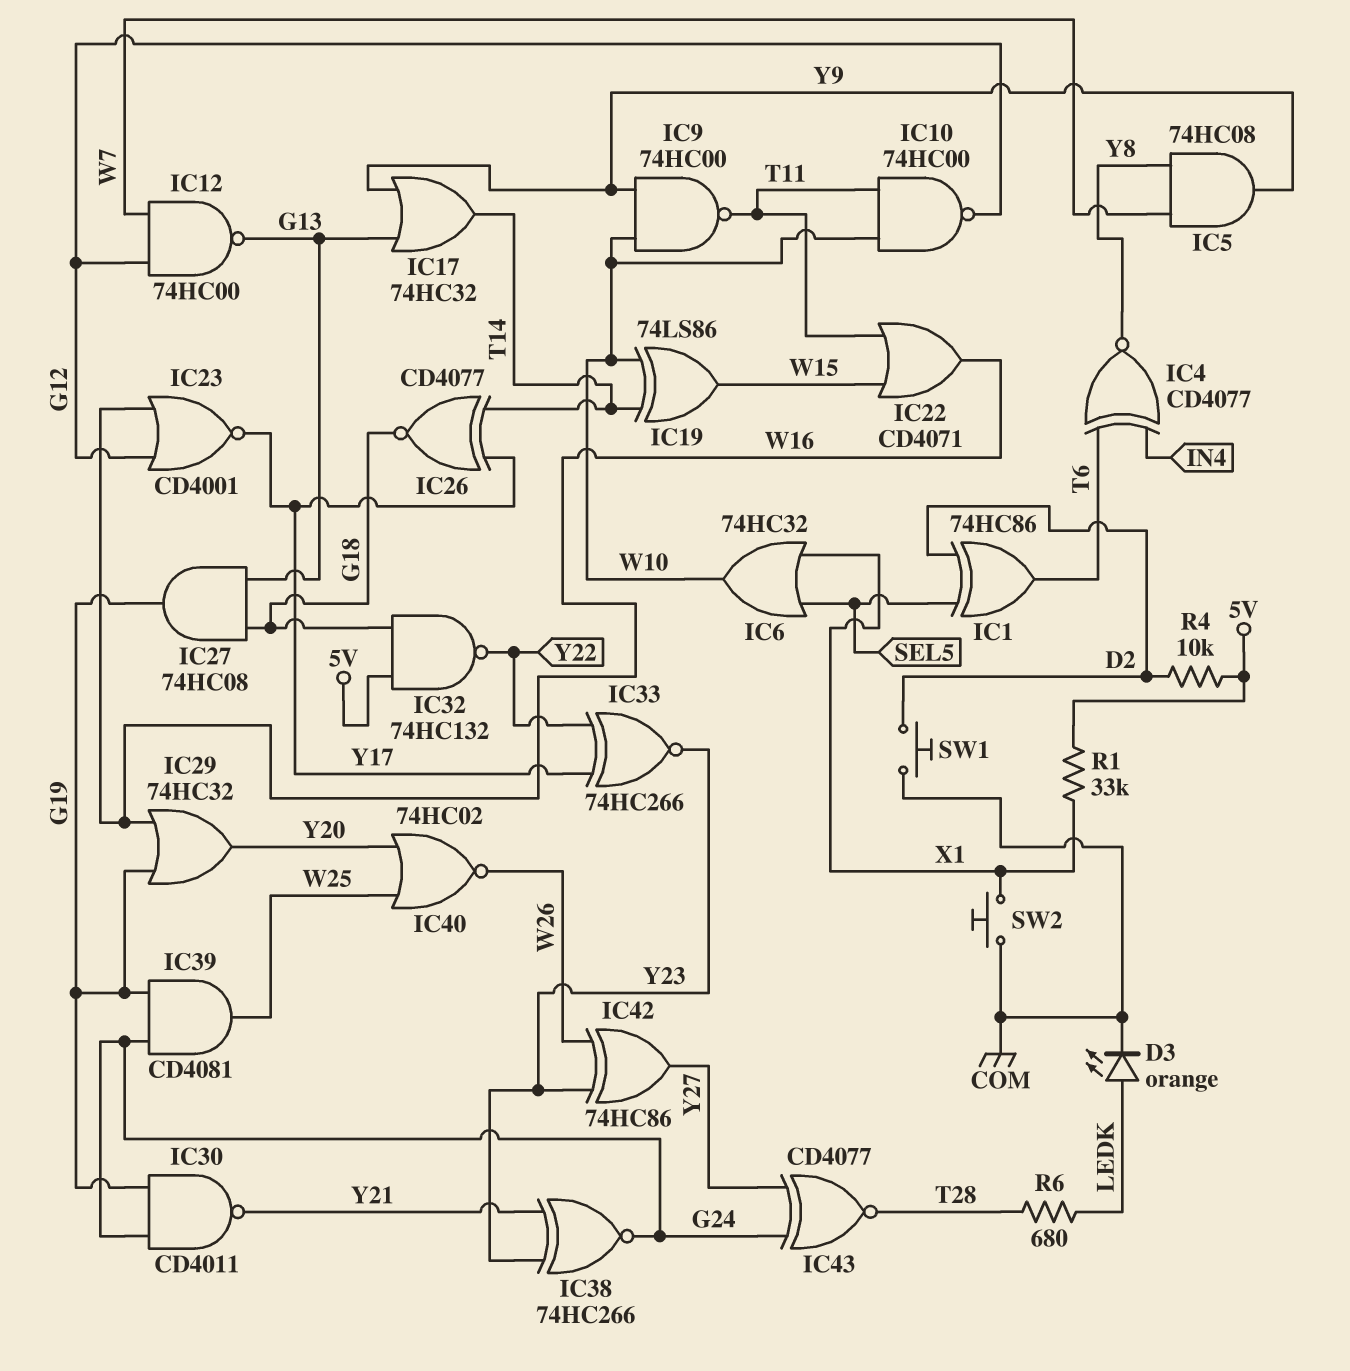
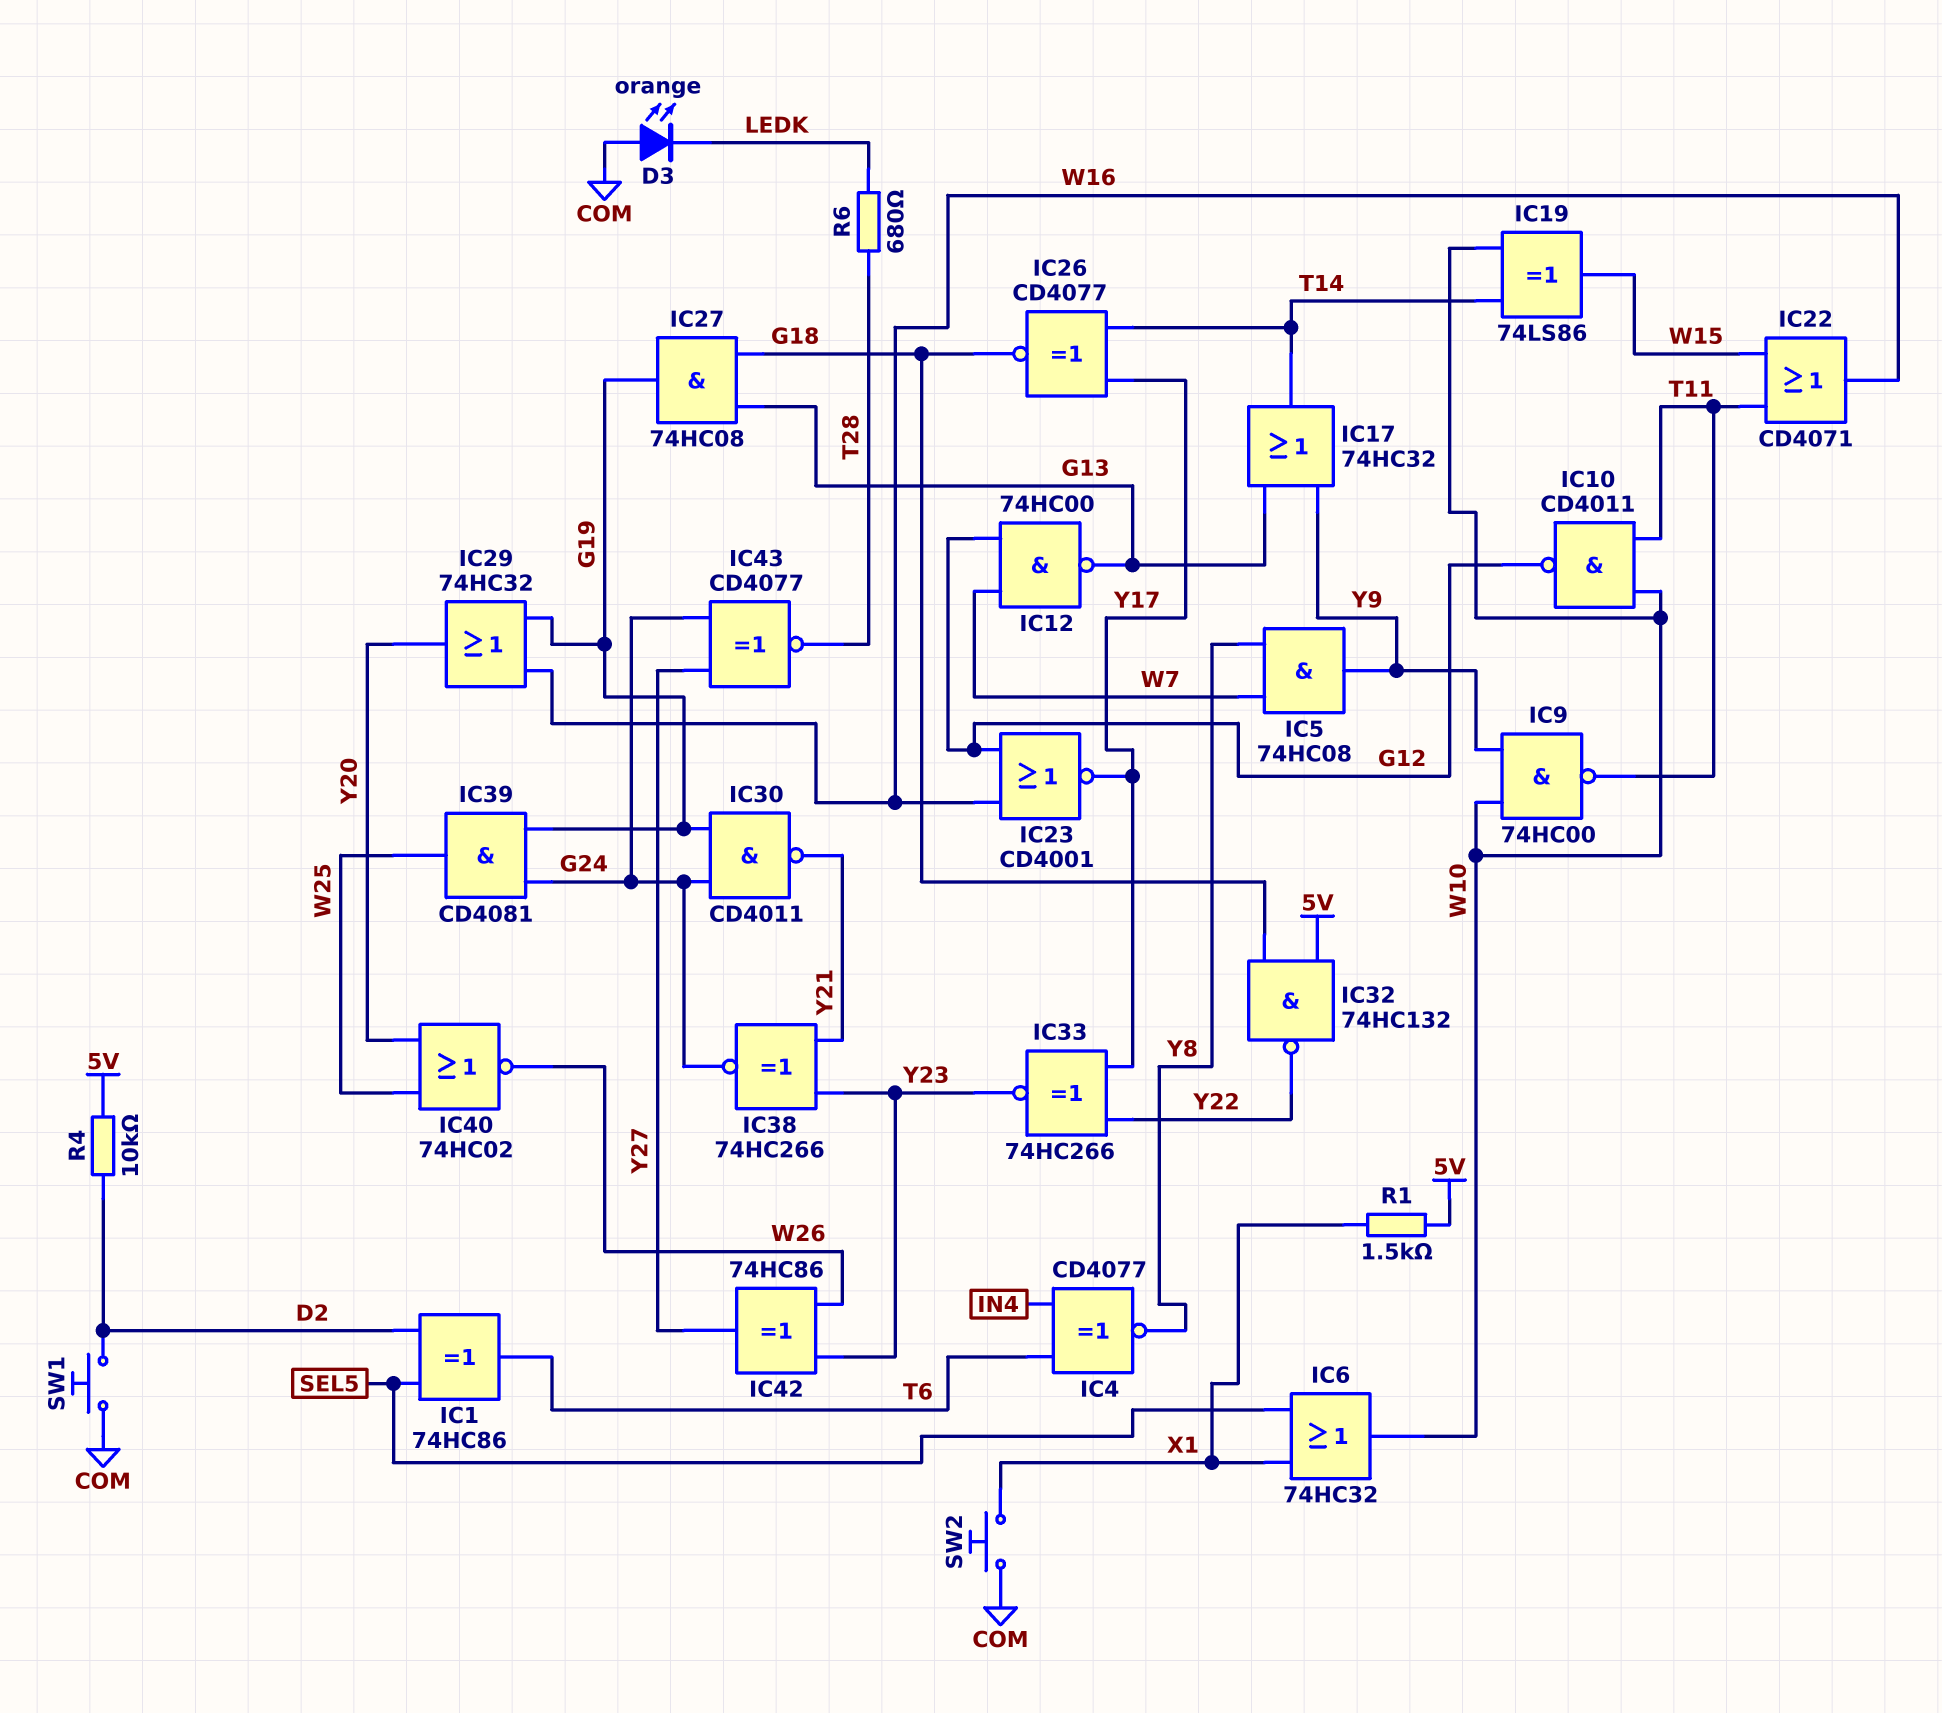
D3: LED orange (A LEDK, K COM) -> LED orange (A COM, K LEDK)
IC10: NAND 74HC00 (in T11, in W10, out G12) -> NAND CD4011 (in T11, in W10, out G12)
R1: 33k (5V, X1) -> 1.5k (5V, X1)

